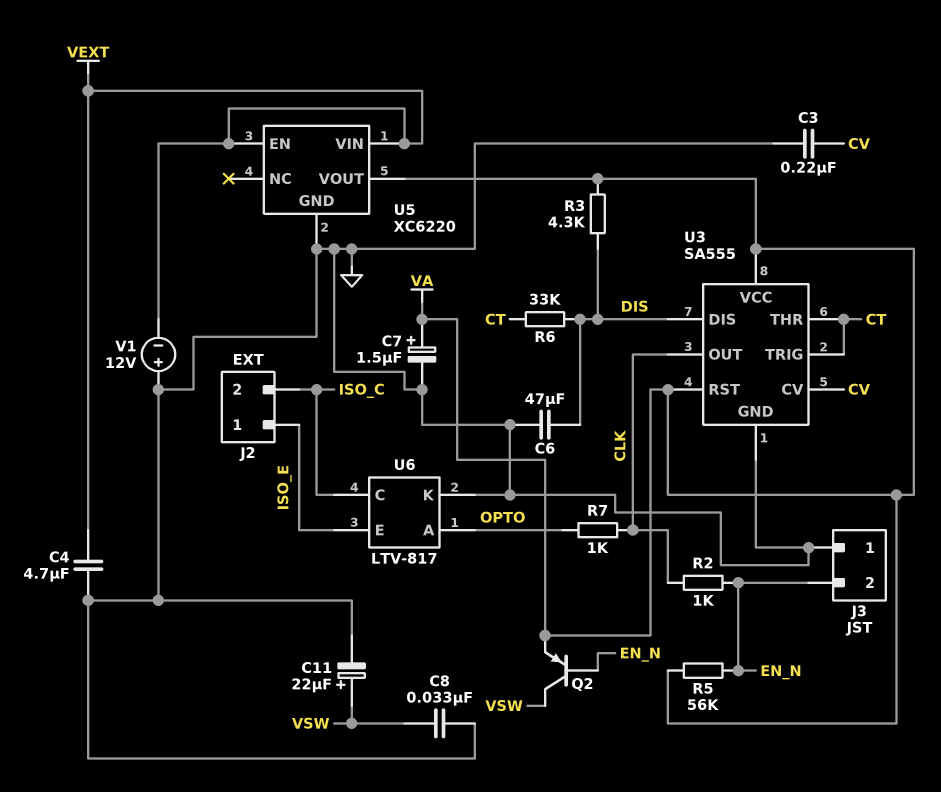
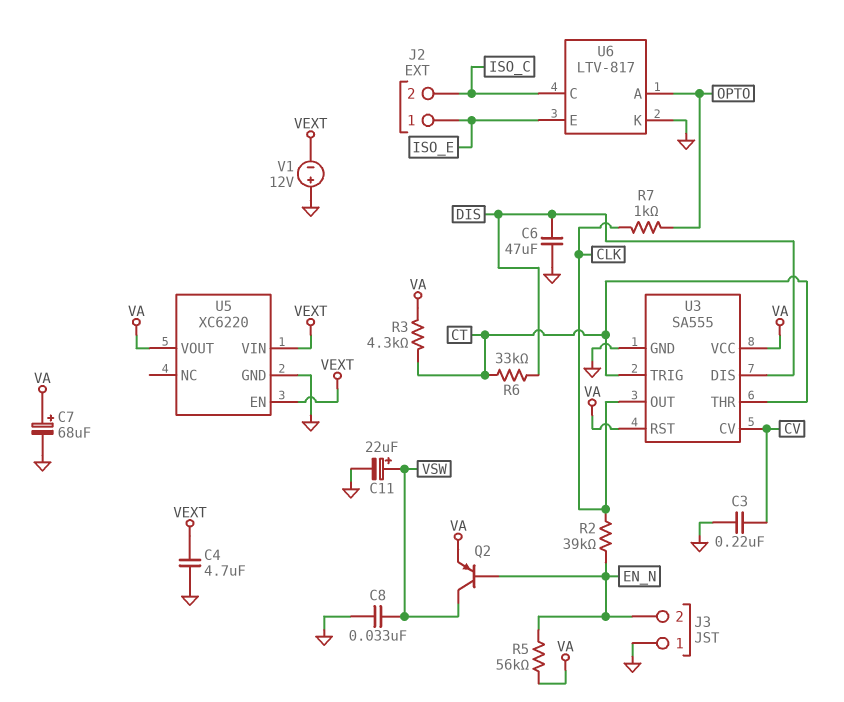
C7: 1.5uF (plus VA, minus GND) -> 68uF (plus VA, minus GND)
R2: 1k (CLK, EN_N) -> 39k (CLK, EN_N)
R3: 4.3k (DIS, VA) -> 4.3k (CT, VA)

